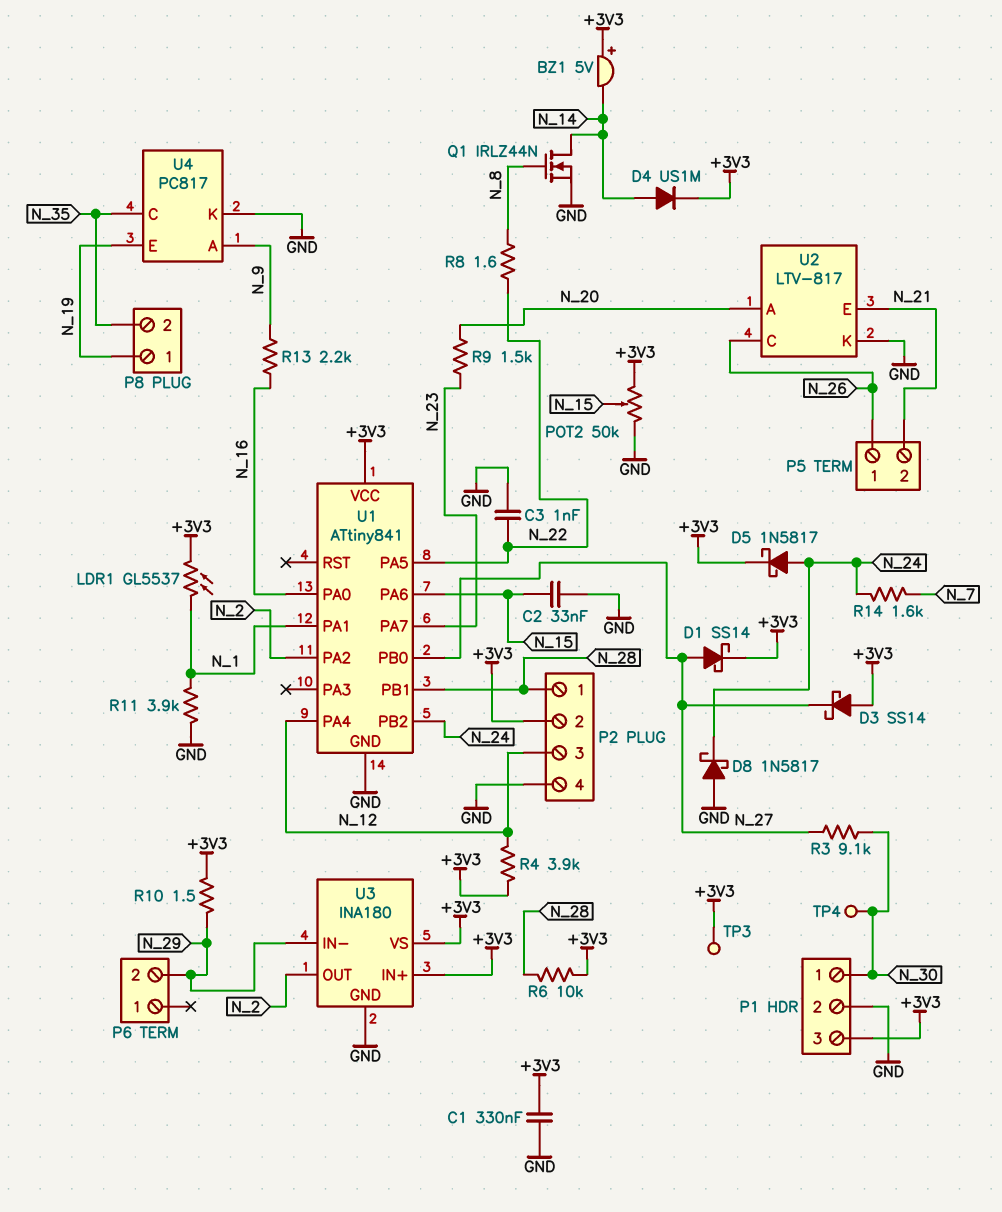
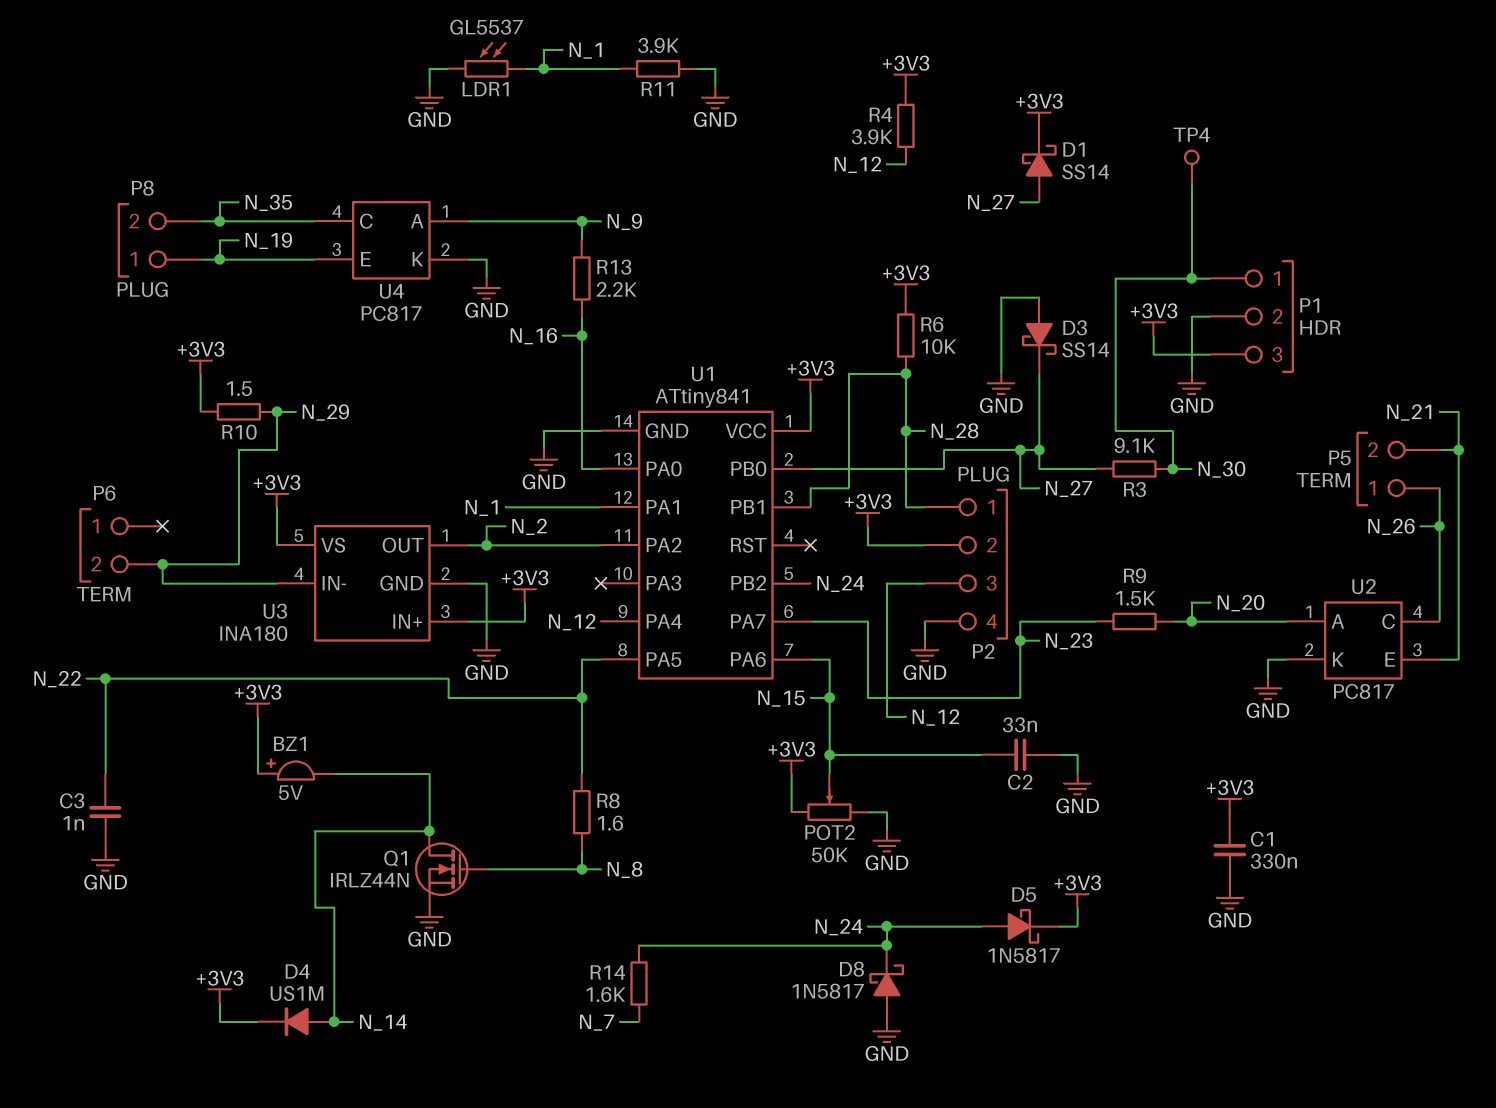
D3: schottky SS14 (A +3V3, K N_27) -> schottky SS14 (A GND, K N_27)
LDR1: GL5537 (+3V3, N_1) -> GL5537 (GND, N_1)
TP3: test point (+3V3) -> none
U2: LTV-817 -> PC817

